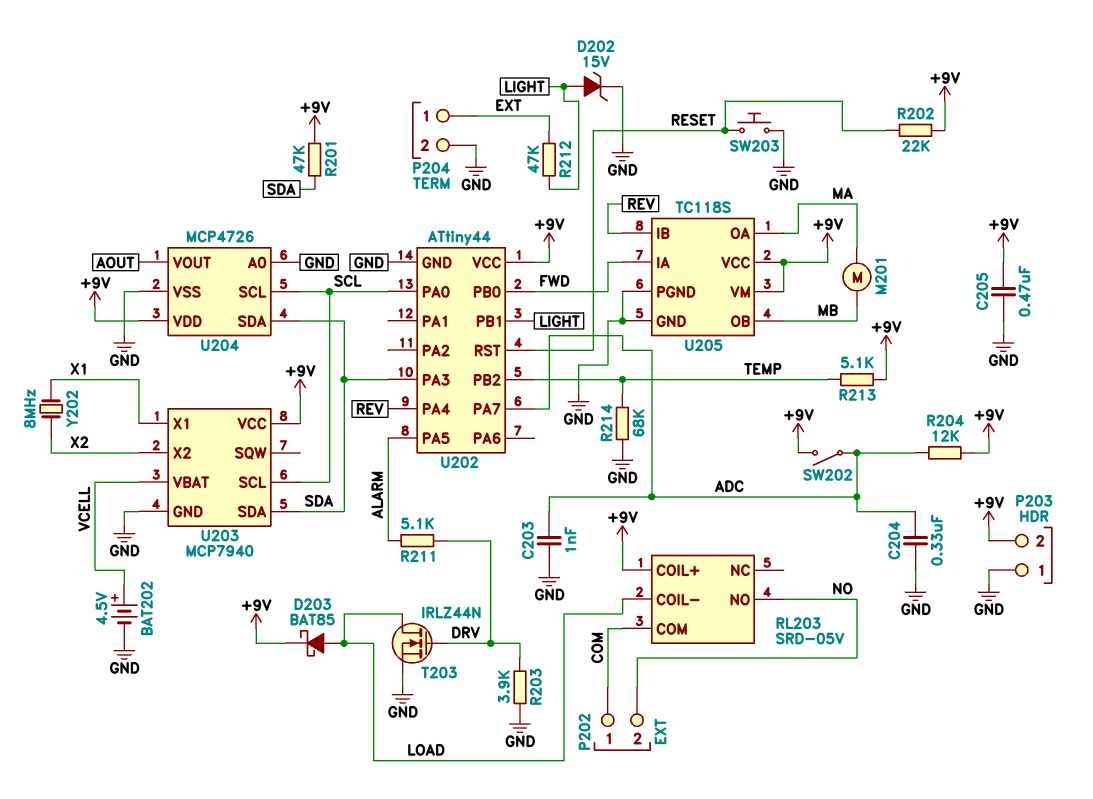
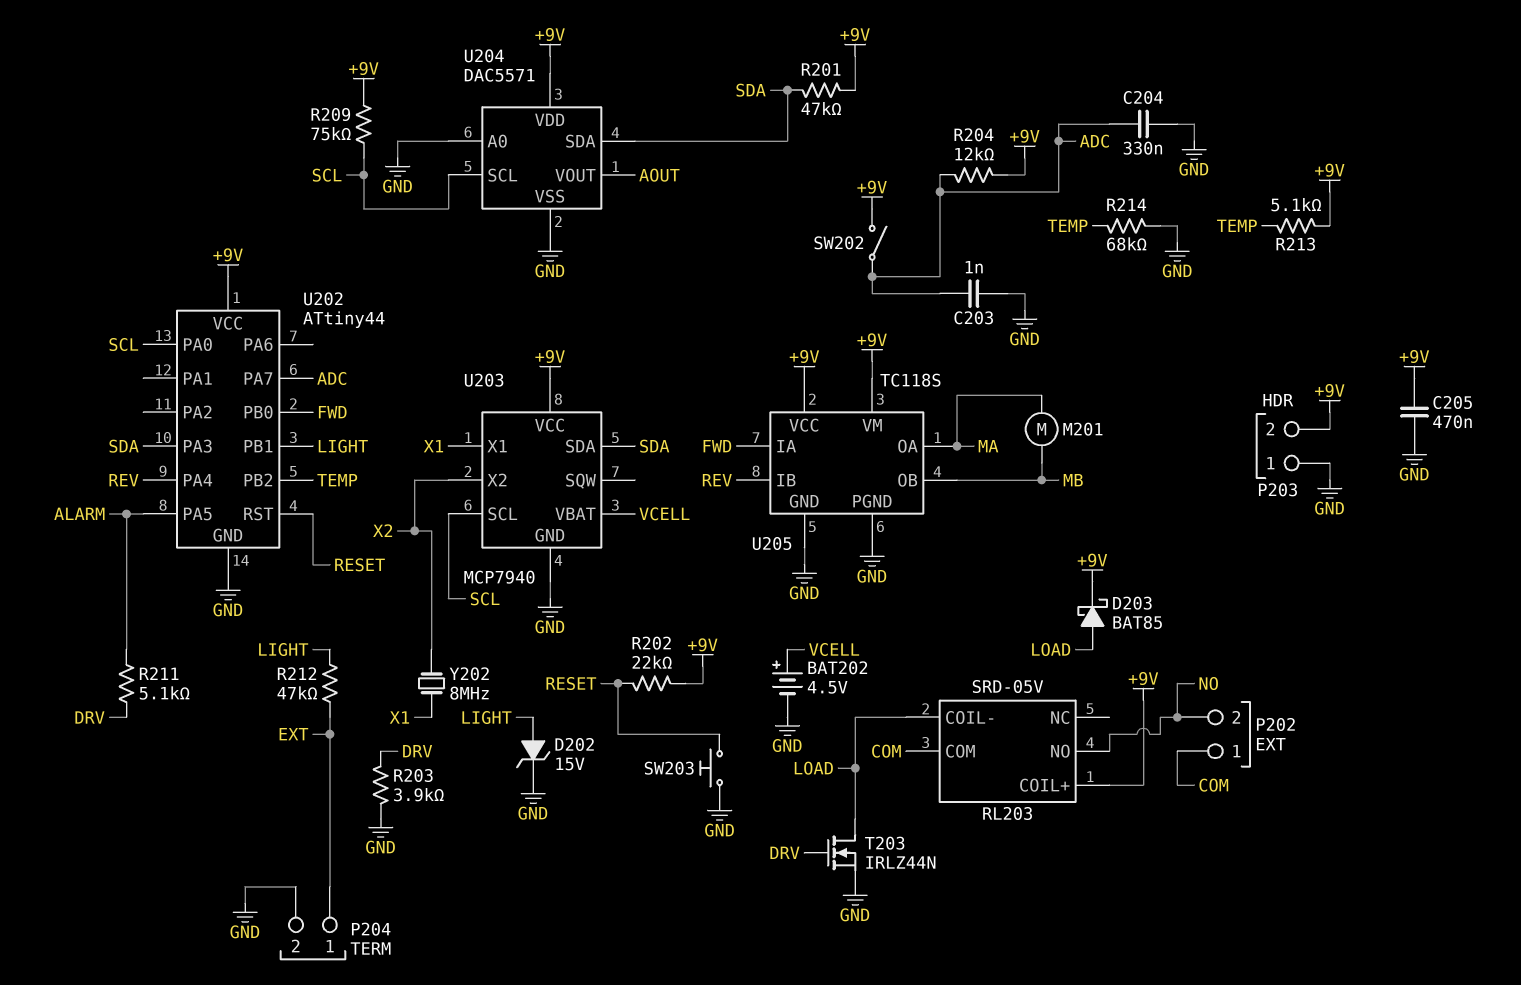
R209: none -> 75k (+9V, SCL)
U204: MCP4726 -> DAC5571

